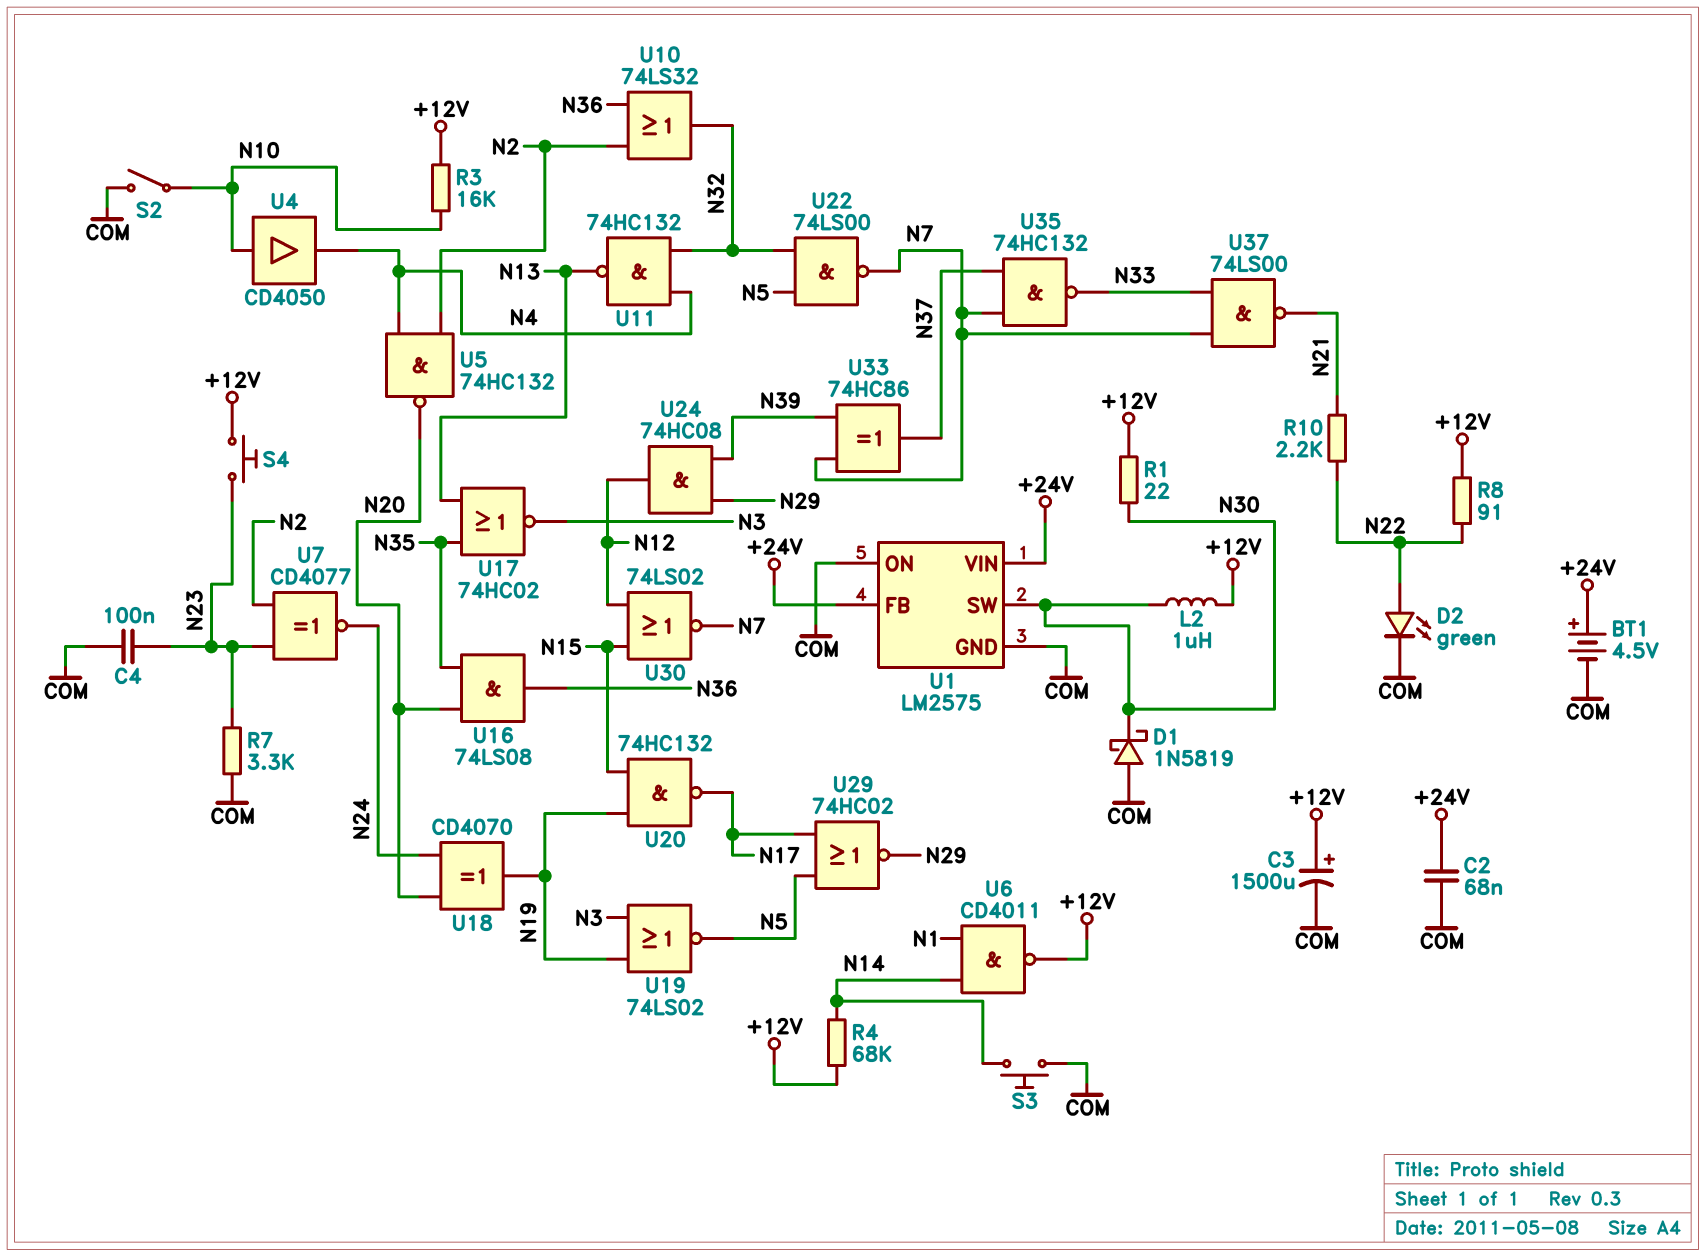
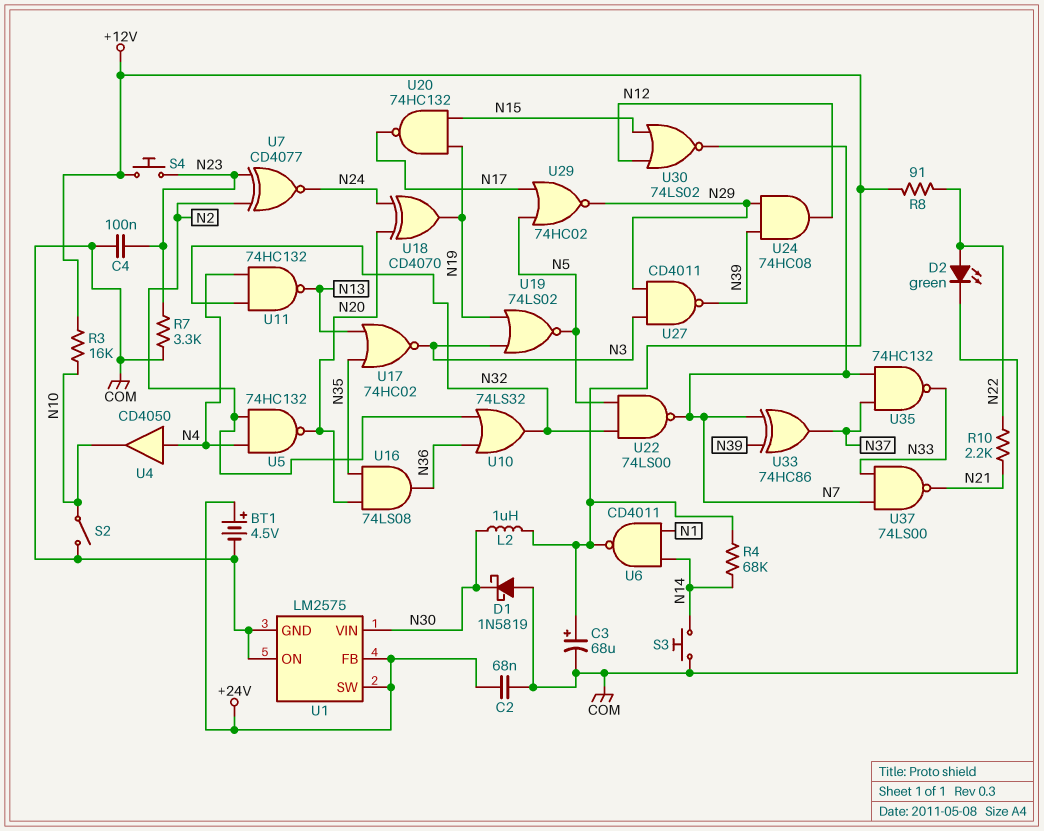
C3: 1500uF (plus +12V, minus COM) -> 68uF (plus +12V, minus COM)
R1: 22 (+12V, N30) -> none
U1 pin SW: N30 -> +24V
U1 pin VIN: +24V -> N30
U4: buffer CD4050 (in N10, out N4) -> buffer CD4050 (in N4, out N10)
U27: none -> NAND CD4011 (in N3, in N29, out N39)

